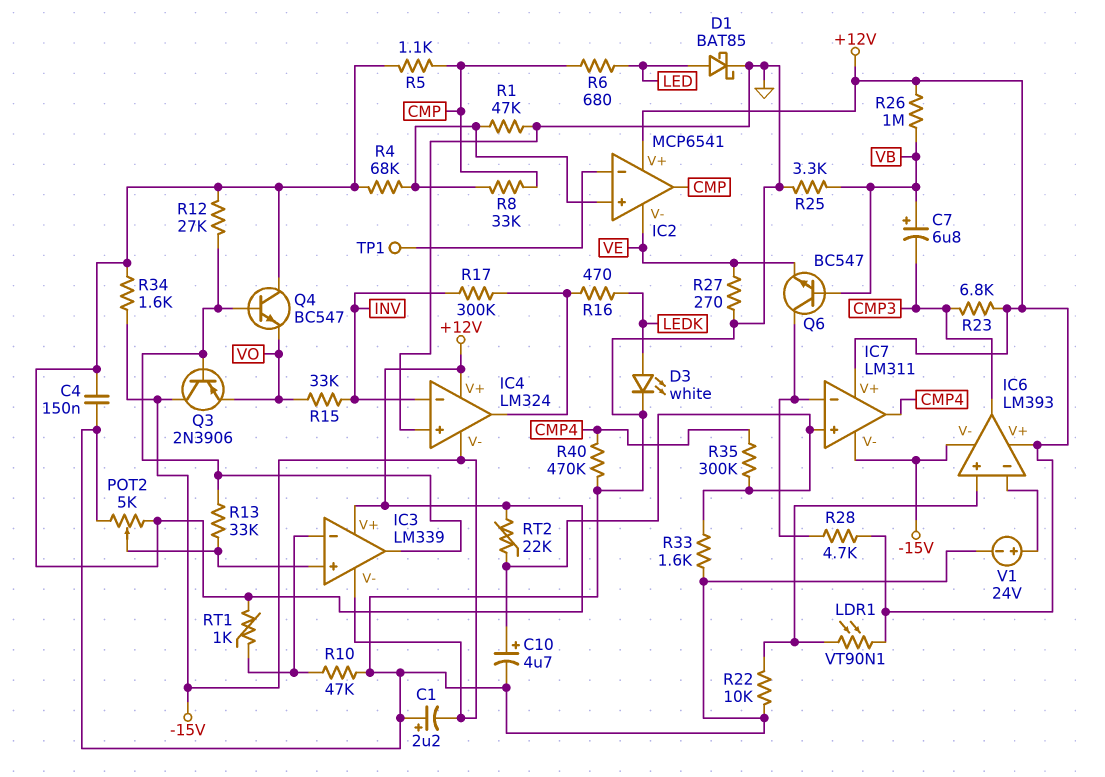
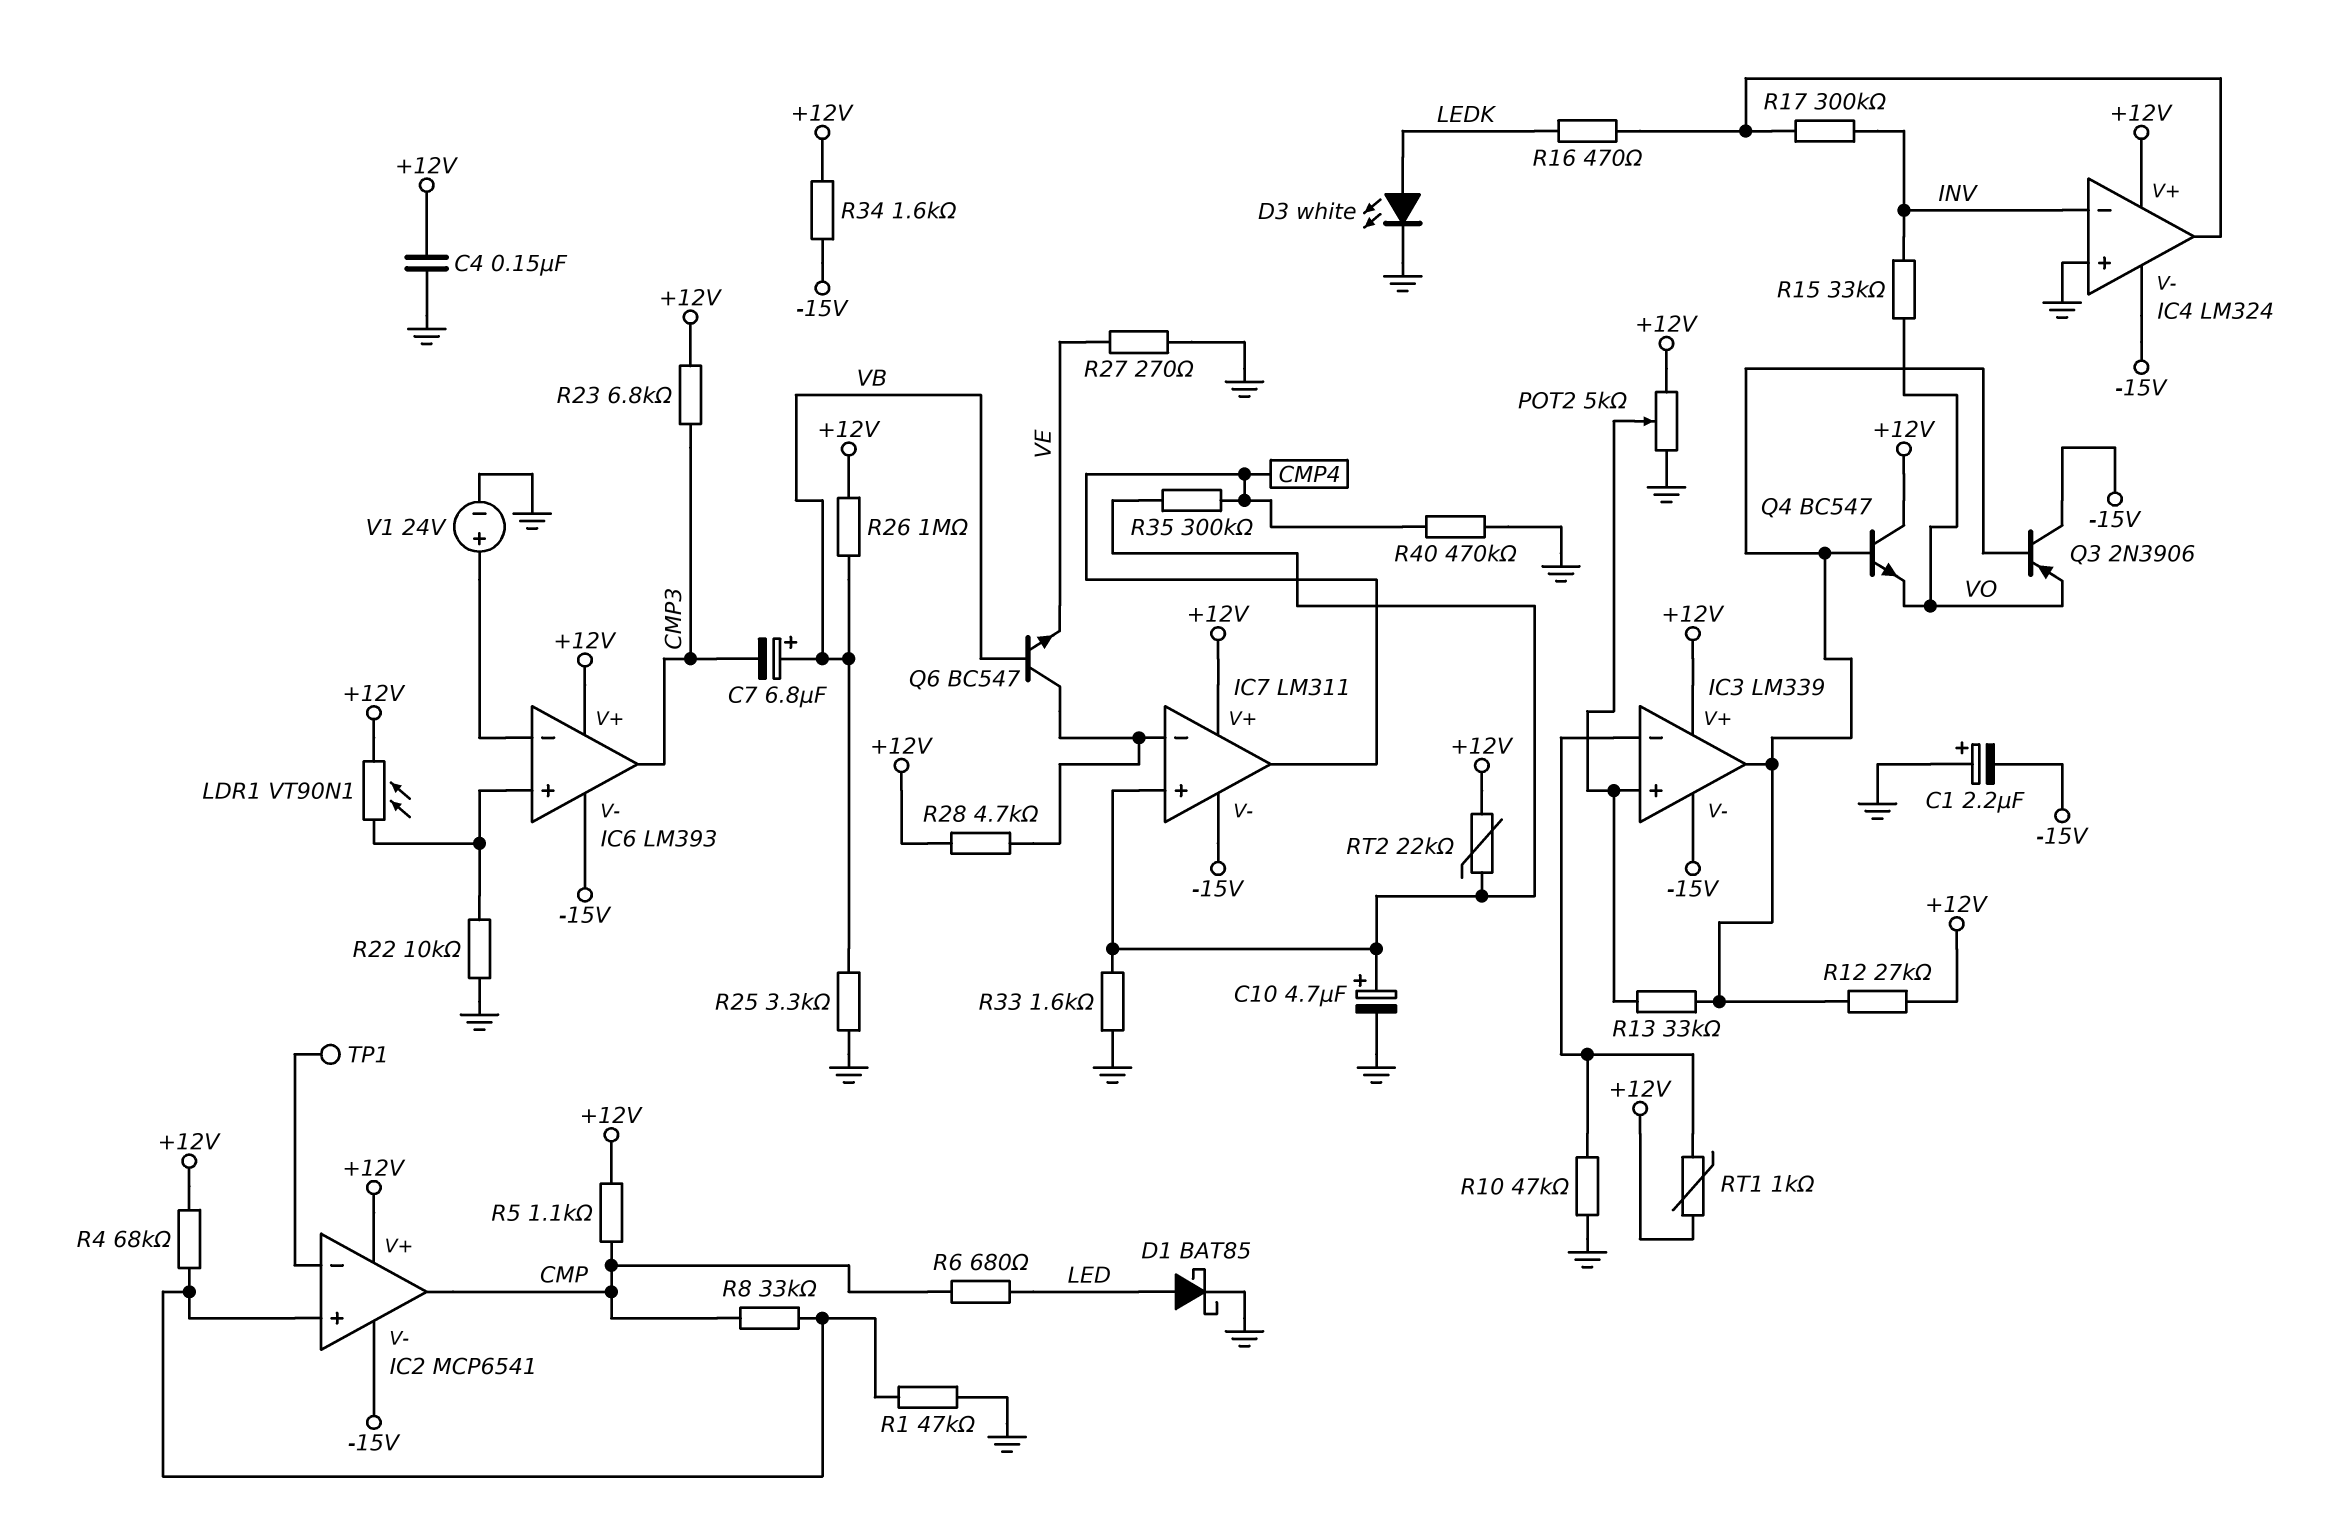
IC2 pin V-: VE -> -15V

